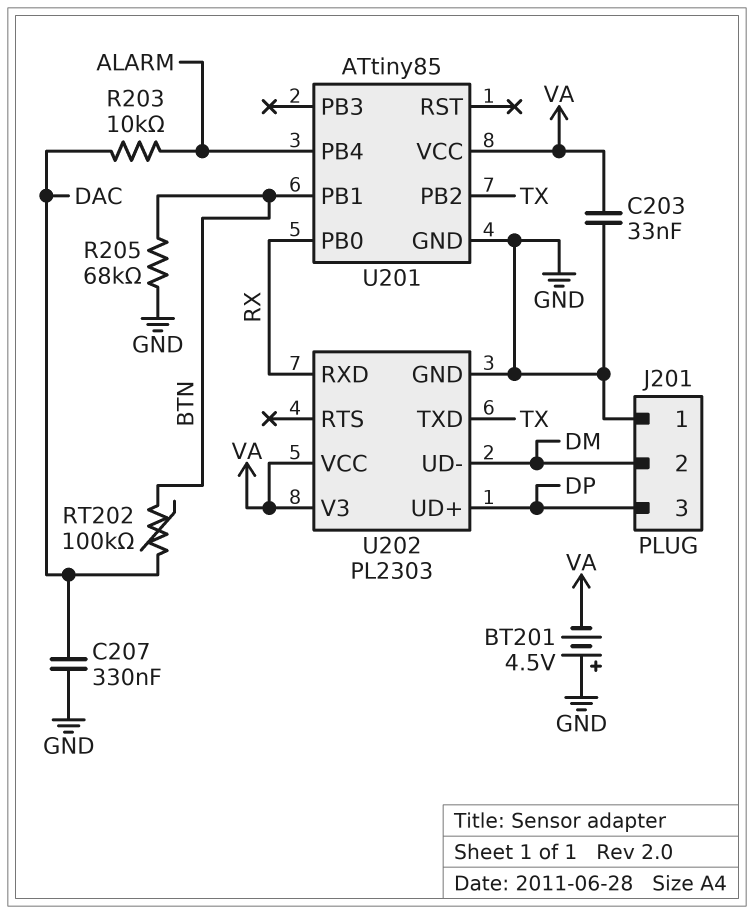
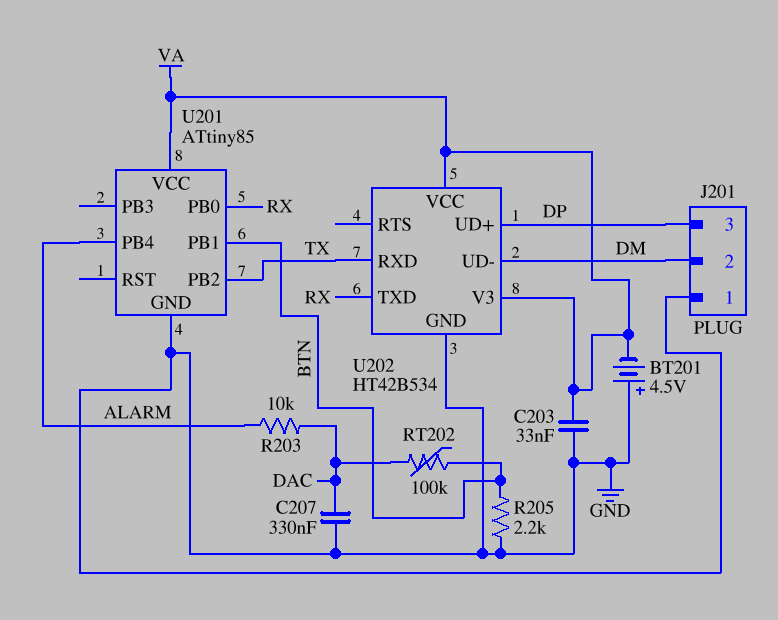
R205: 68k (BTN, GND) -> 2.2k (BTN, GND)
U202: PL2303 -> HT42B534
U202 pin RXD: RX -> TX
U202 pin TXD: TX -> RX

